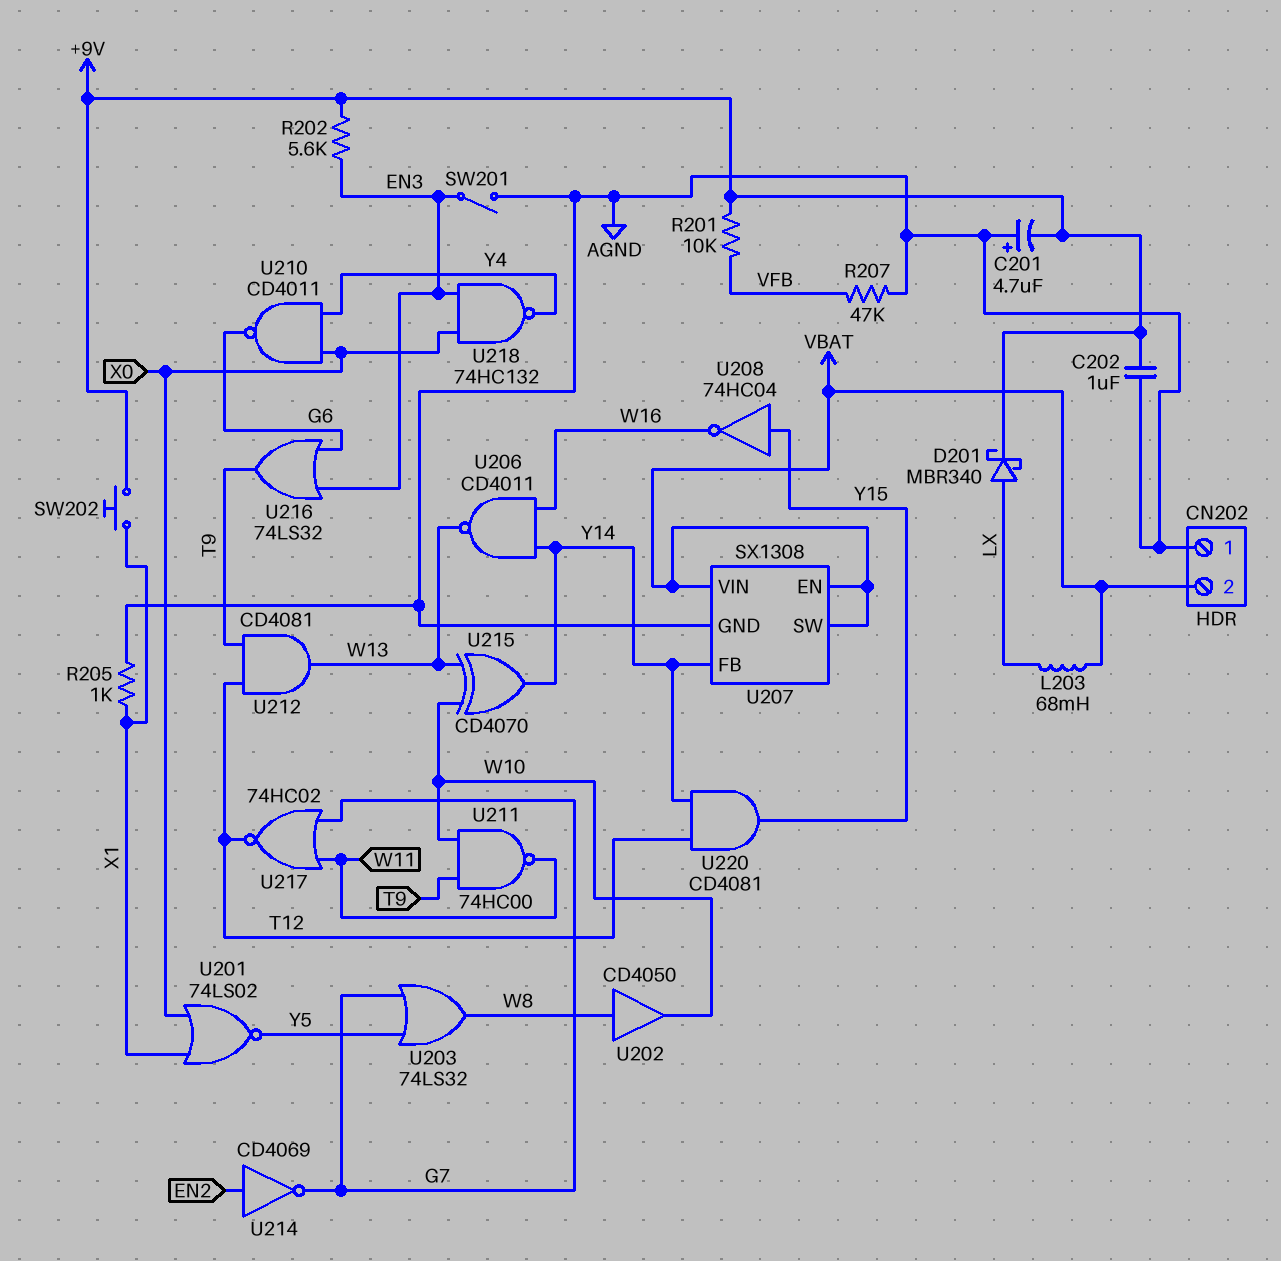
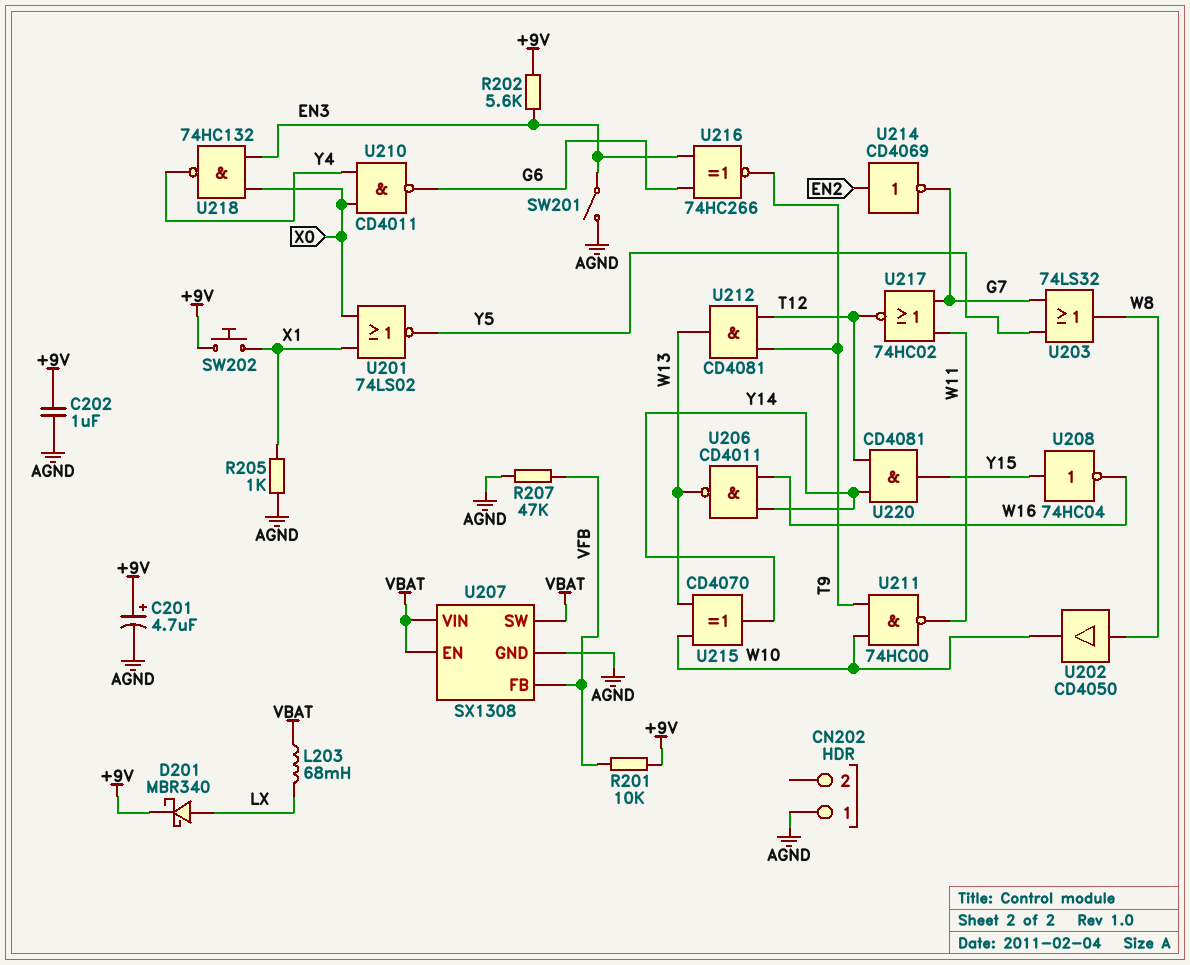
C201: 4.7uF (plus AGND, minus +9V) -> 4.7uF (plus +9V, minus AGND)
CN202 pin 2: VBAT -> none
U207 pin FB: Y14 -> VFB
U216: OR 74LS32 (in EN3, in G6, out T9) -> XNOR 74HC266 (in EN3, in G6, out T9)

